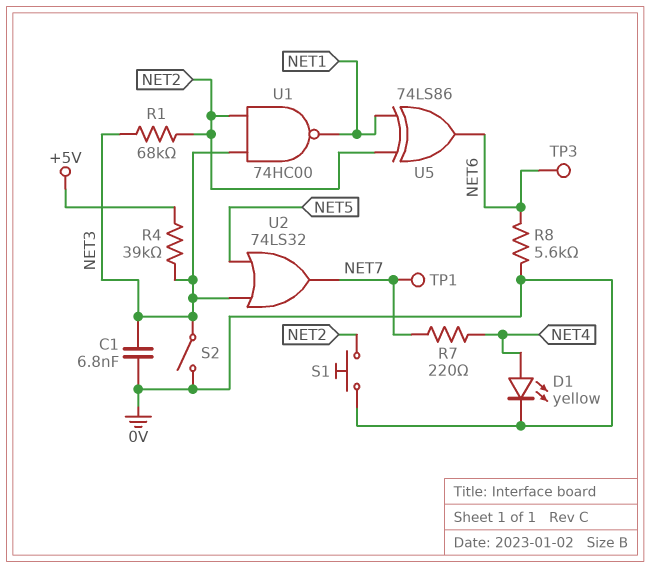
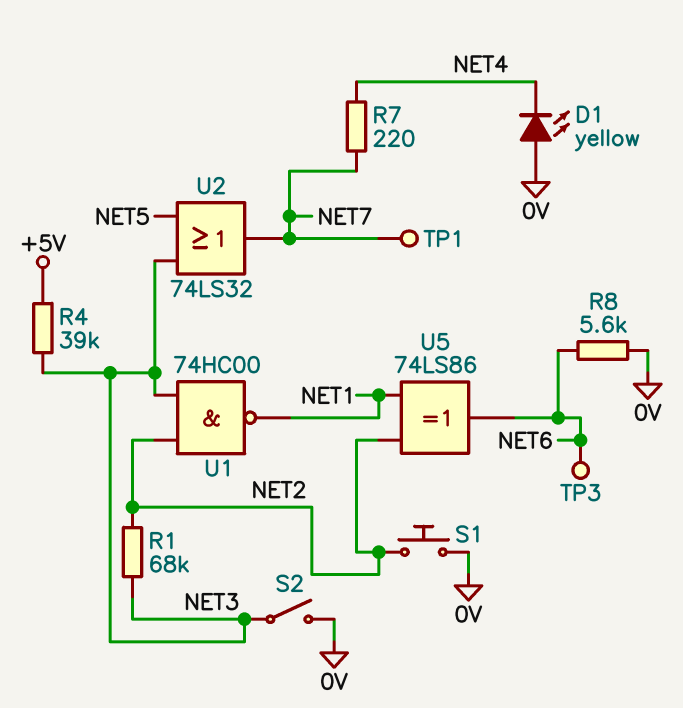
C1: 6.8nF (0V, NET3) -> none
D1: LED yellow (A NET4, K 0V) -> LED yellow (A 0V, K NET4)

